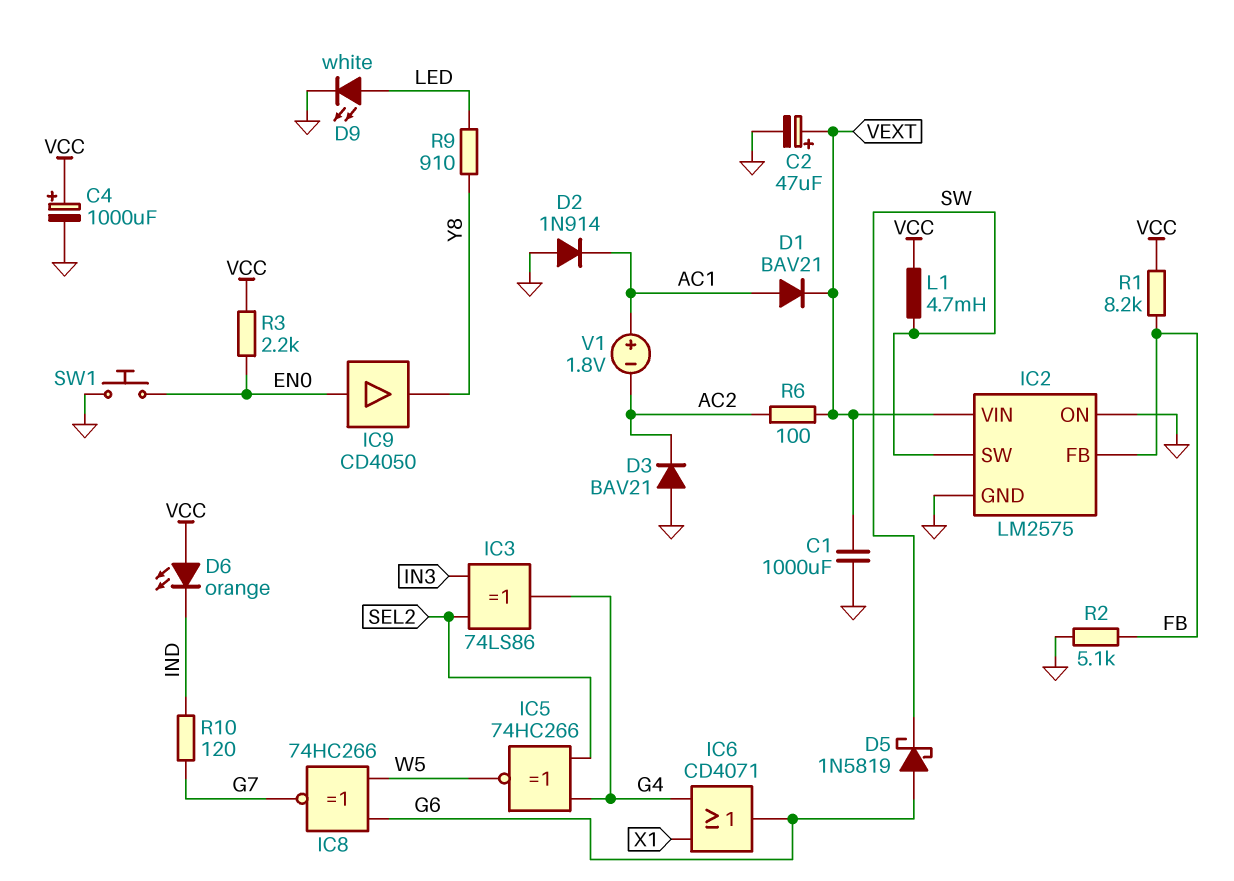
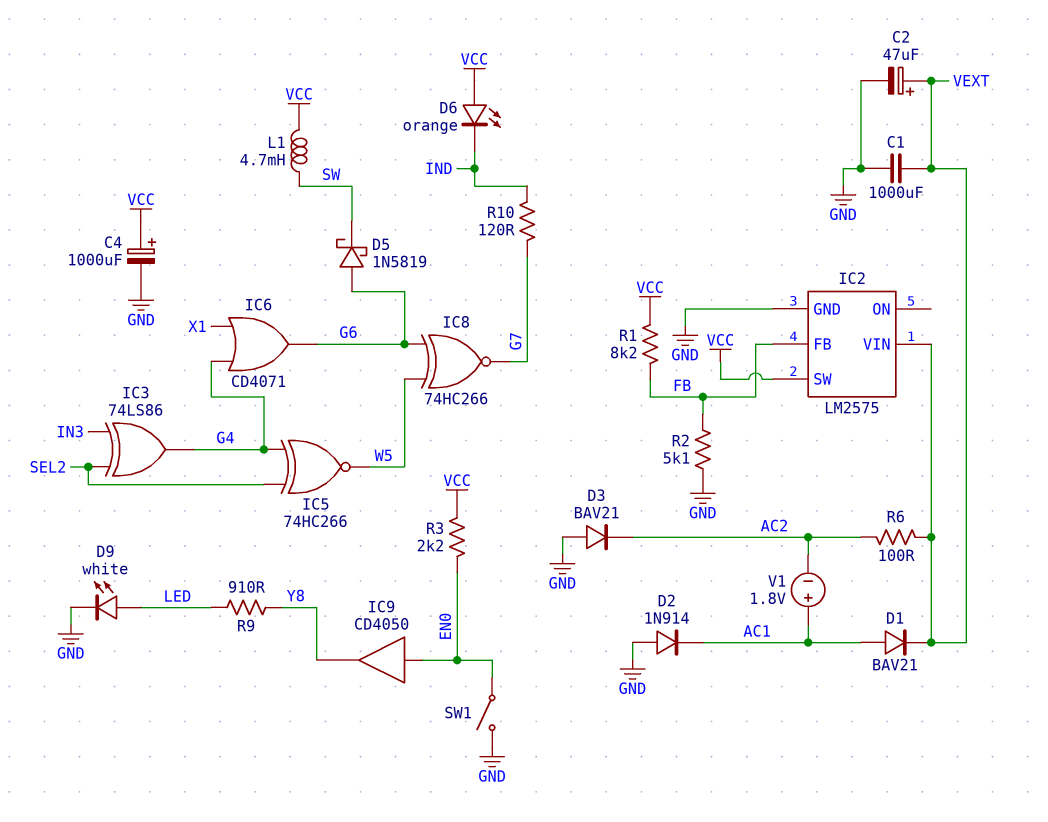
IC2 pin ON: GND -> none
IC2 pin SW: SW -> VCC
SW1: button (EN0, GND) -> switch (EN0, GND)

